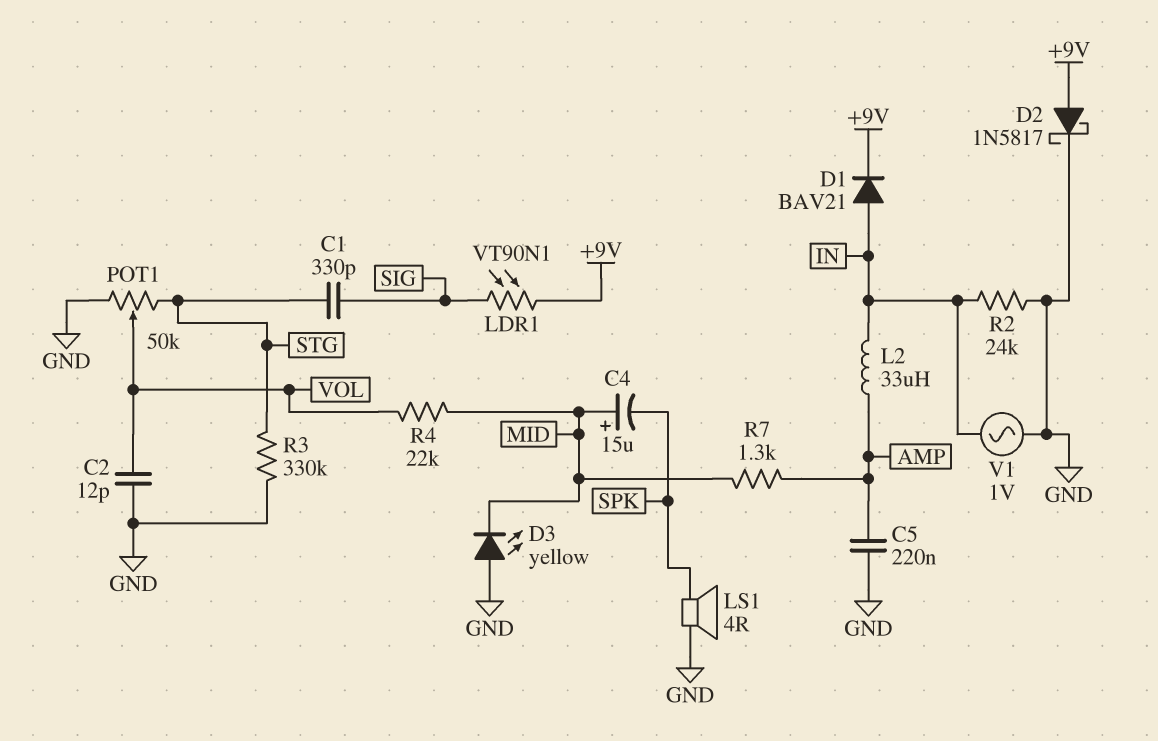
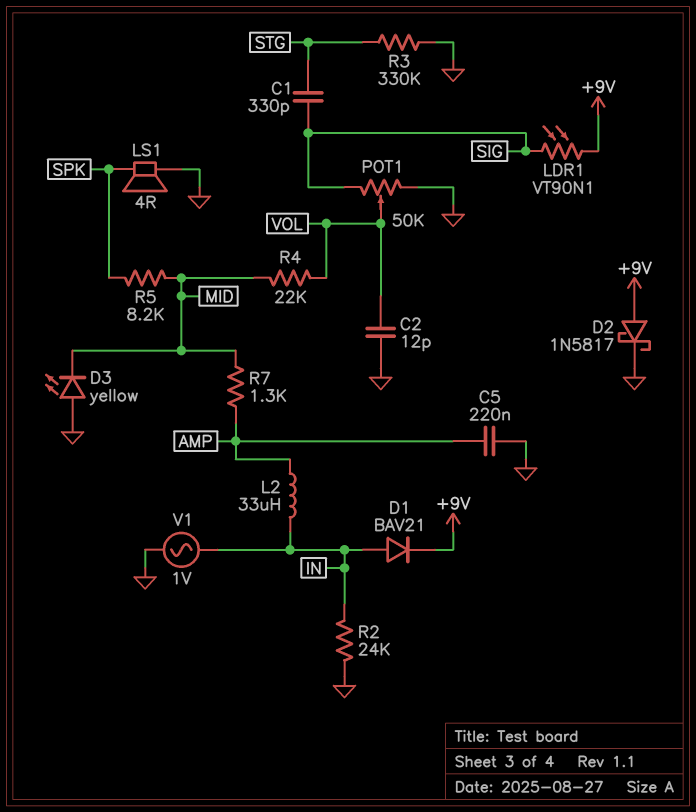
C4: 15uF (plus MID, minus SPK) -> none
POT1: 50k (GND, STG, wiper VOL) -> 50k (GND, SIG, wiper VOL)
R5: none -> 8.2k (MID, SPK)

